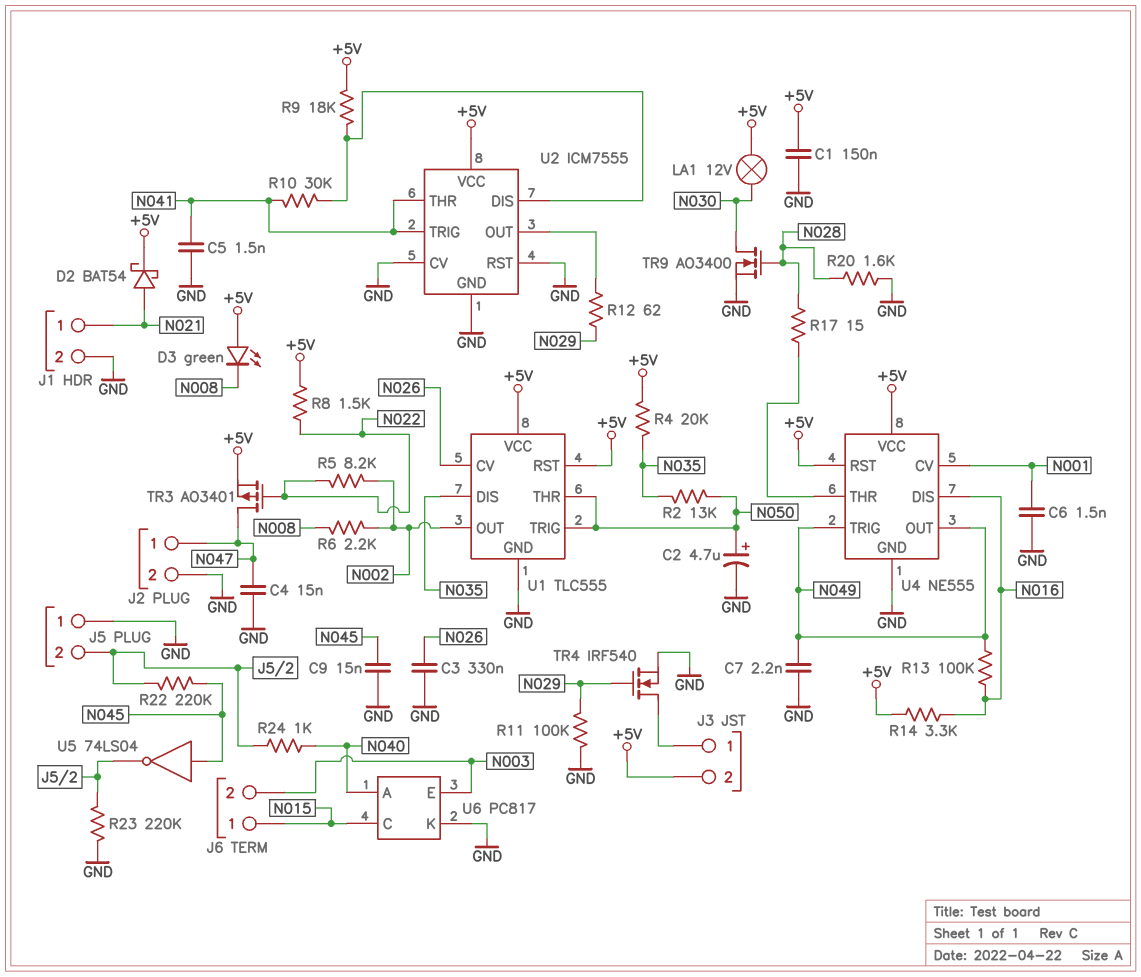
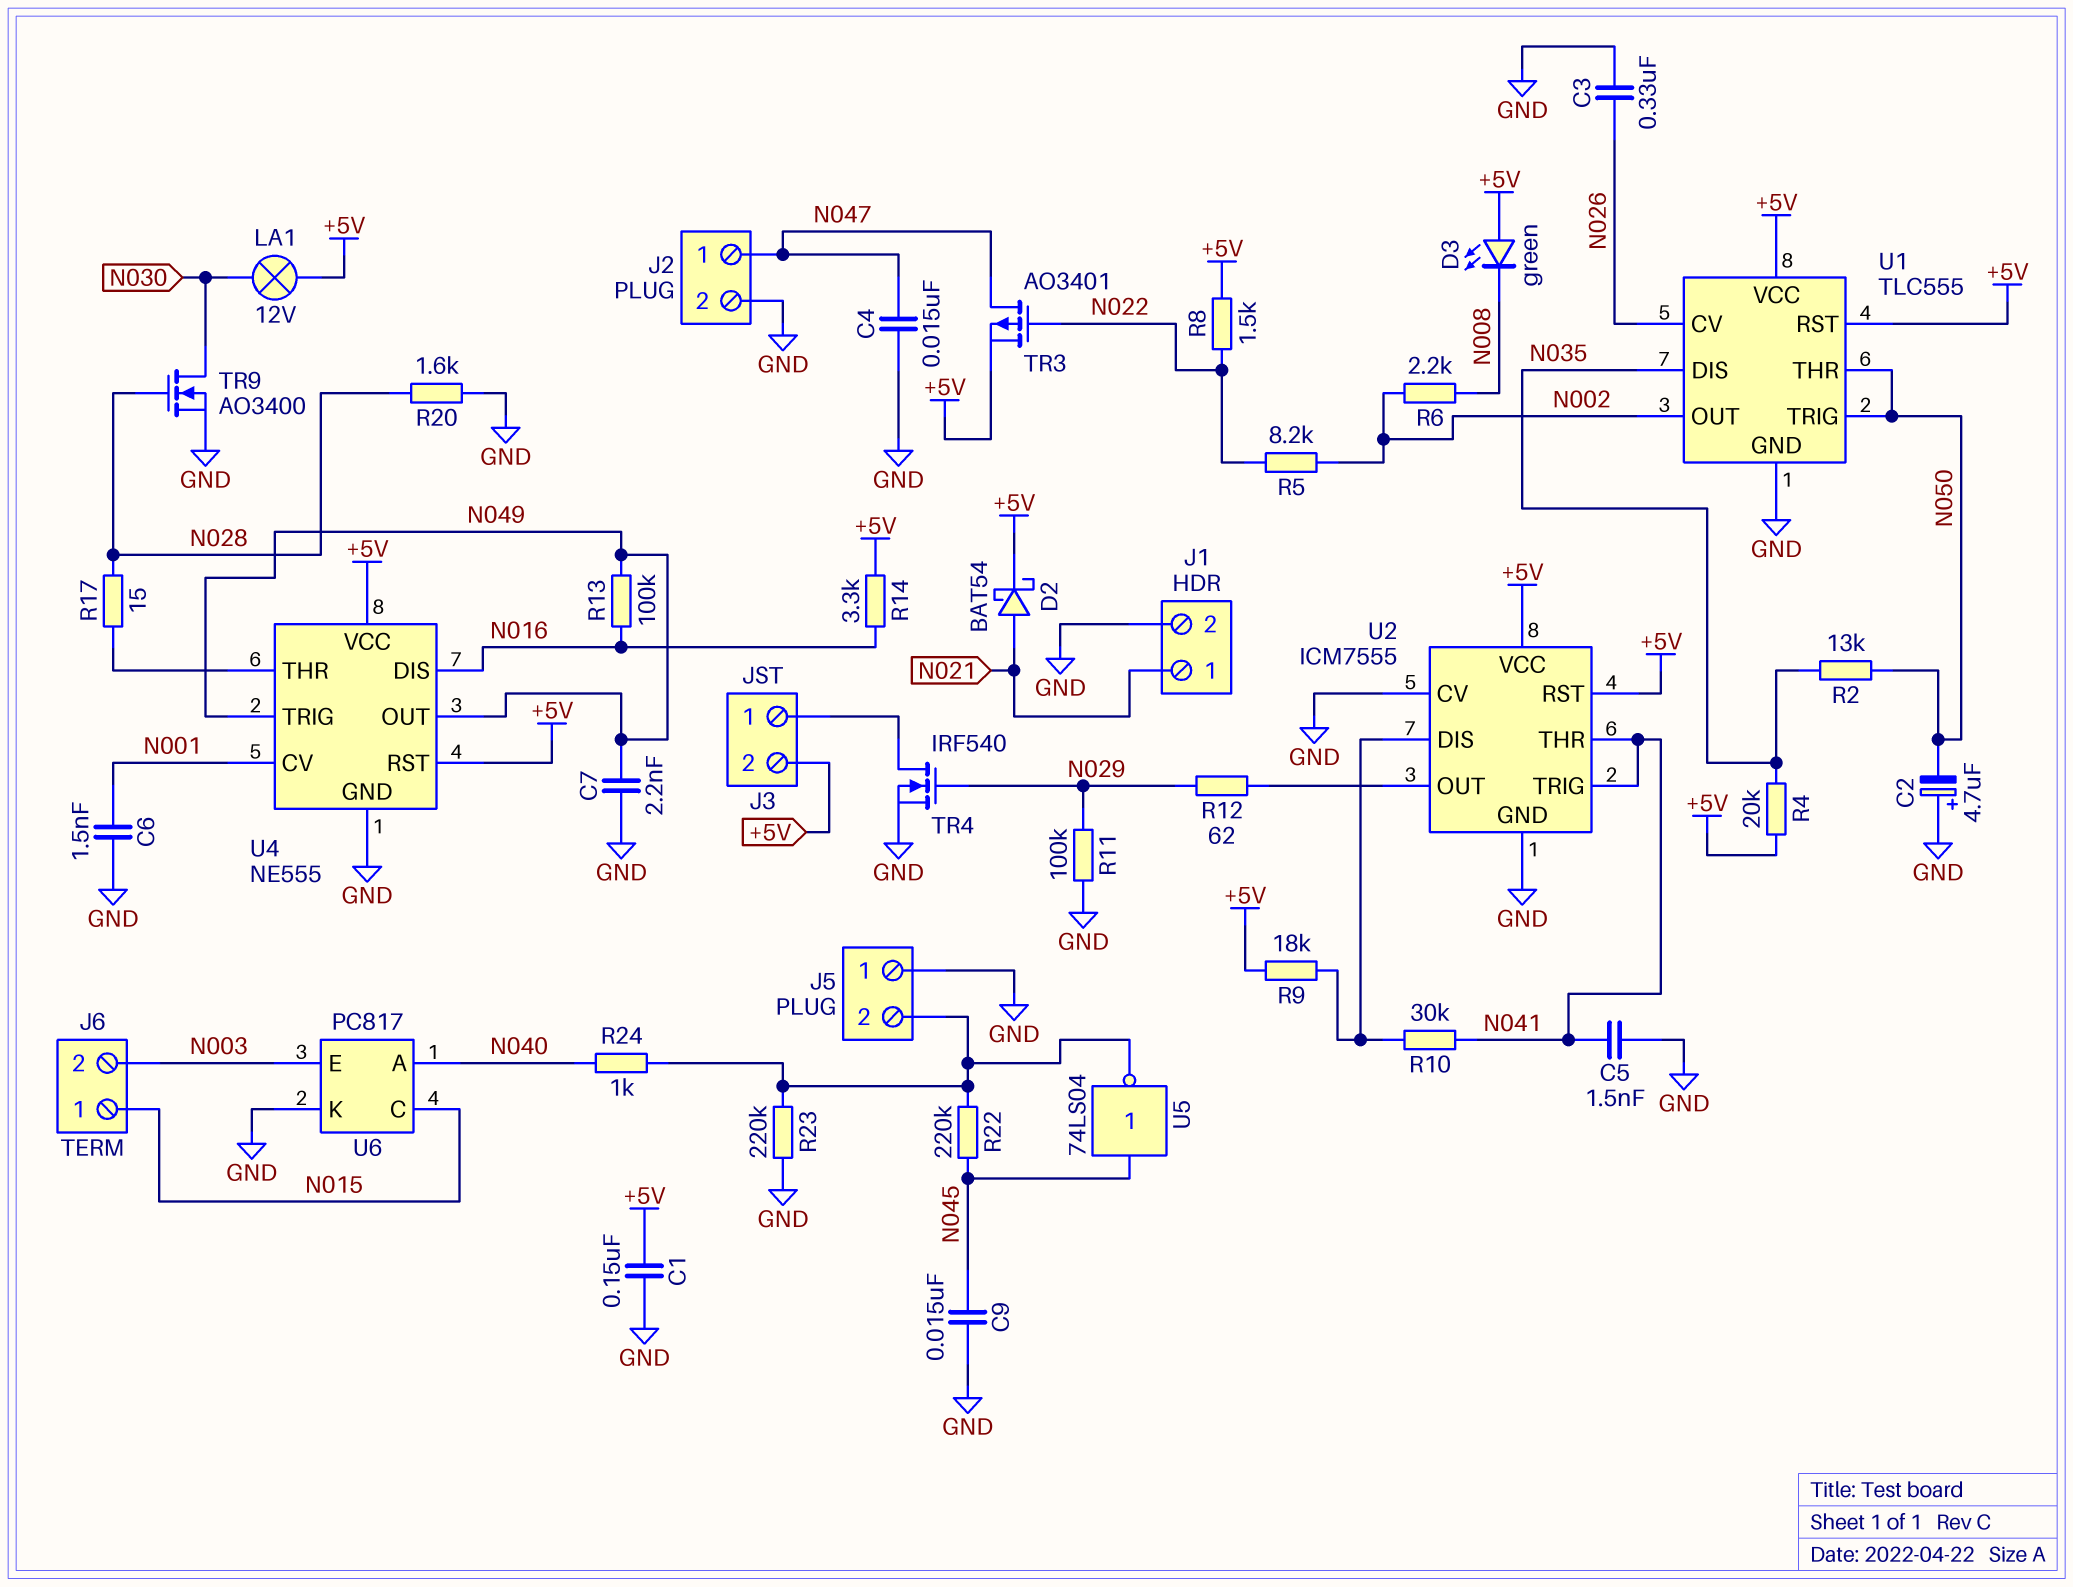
C2: 4.7uF (plus N050, minus GND) -> 4.7uF (plus GND, minus N050)
U2 pin RST: GND -> +5V

